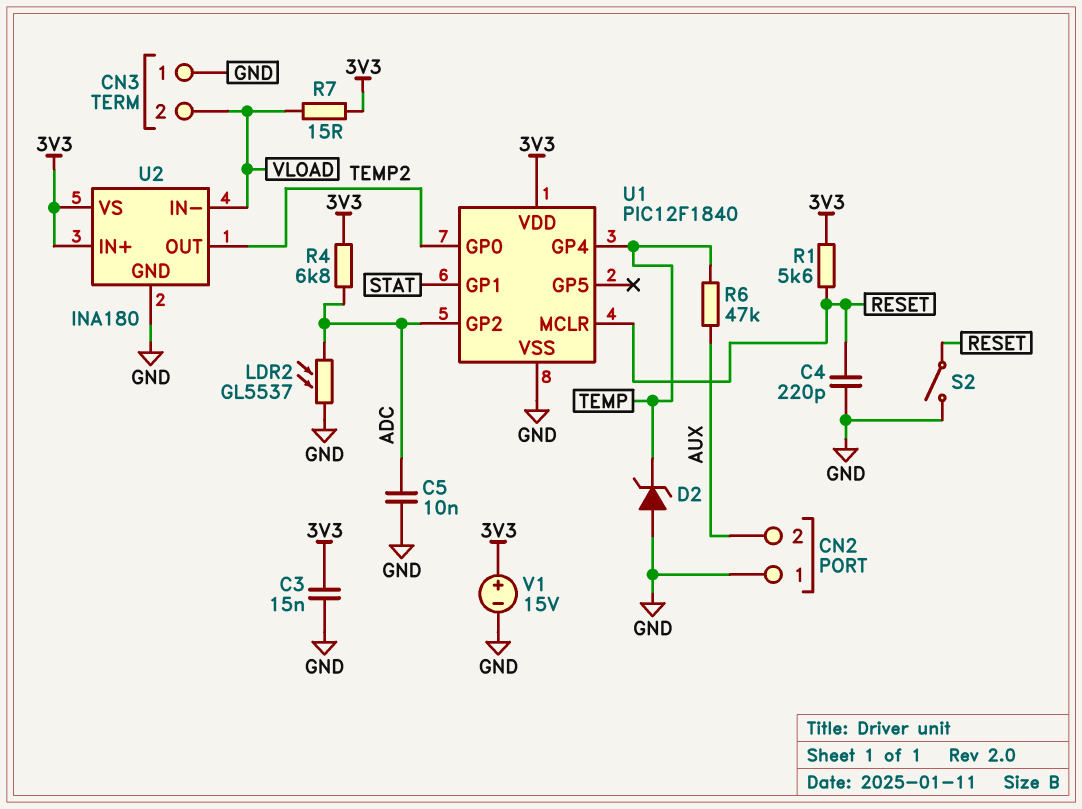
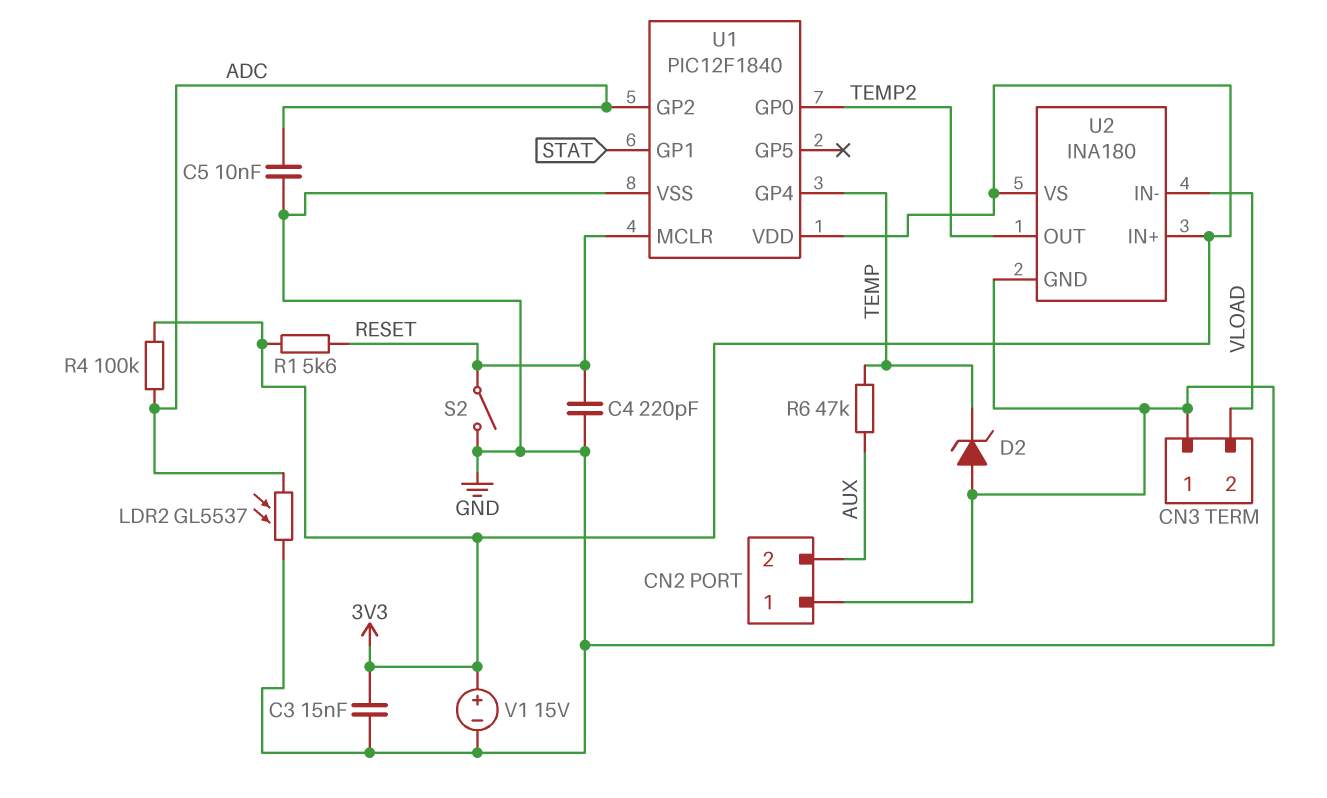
R4: 6.8k (3V3, ADC) -> 100k (3V3, ADC)
R7: 15 (3V3, VLOAD) -> none

